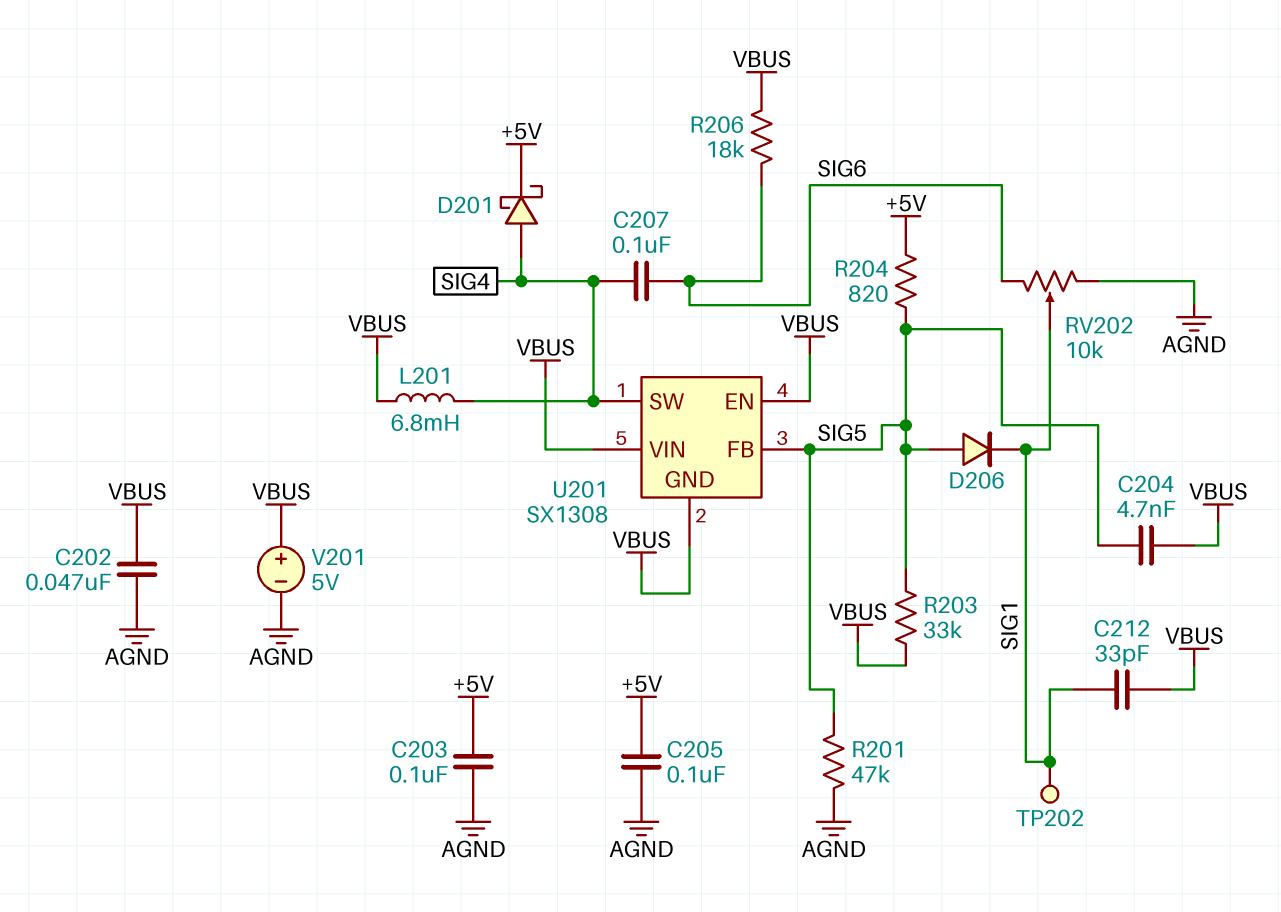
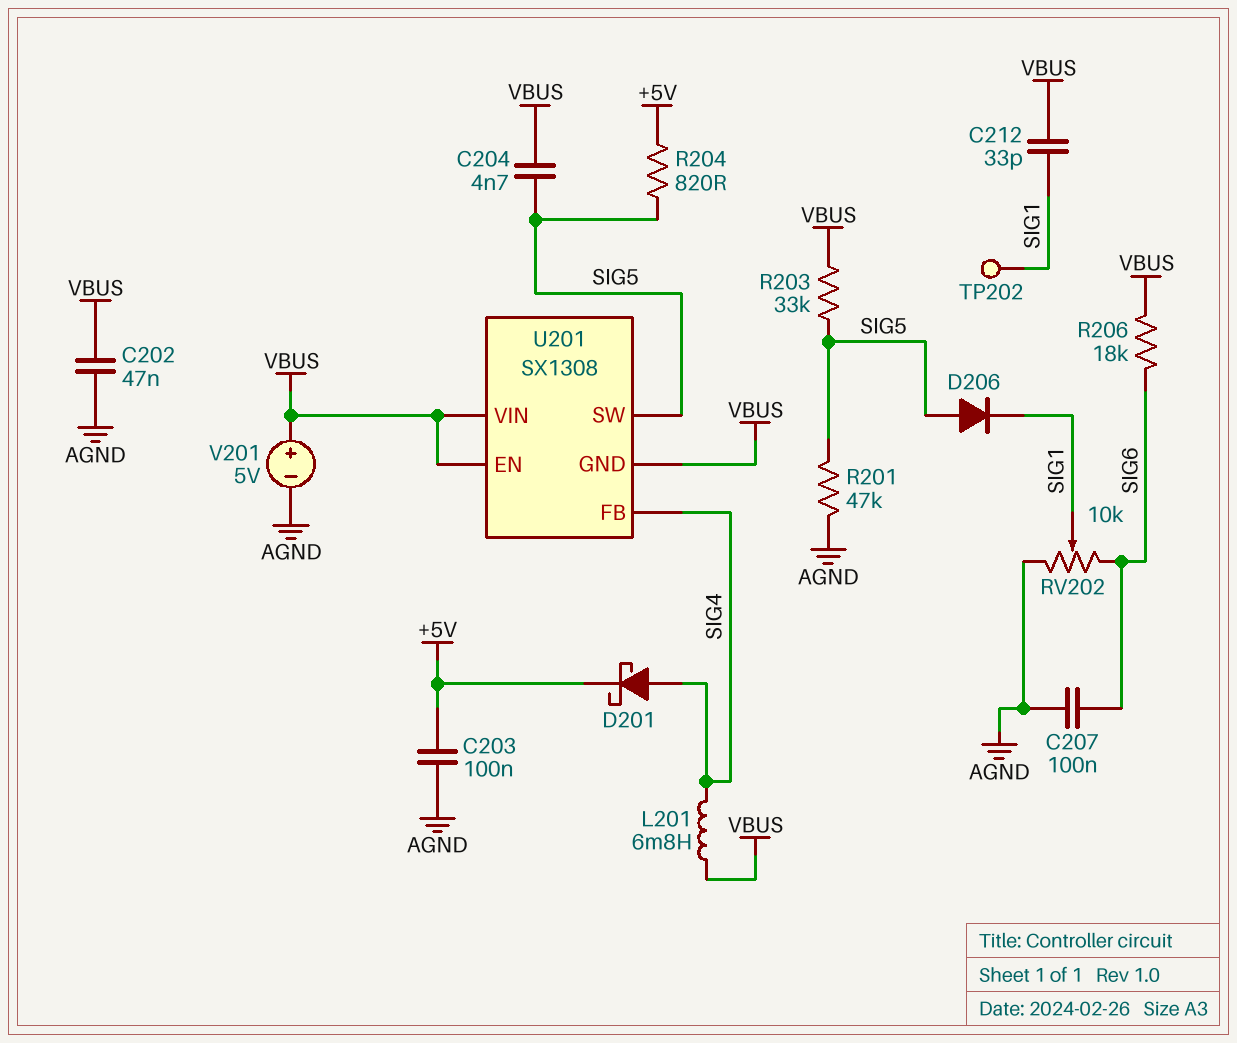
C205: 100nF (+5V, AGND) -> none
C207: 100nF (SIG4, SIG6) -> 100nF (AGND, SIG6)
U201 pin FB: SIG5 -> SIG4
U201 pin SW: SIG4 -> SIG5

